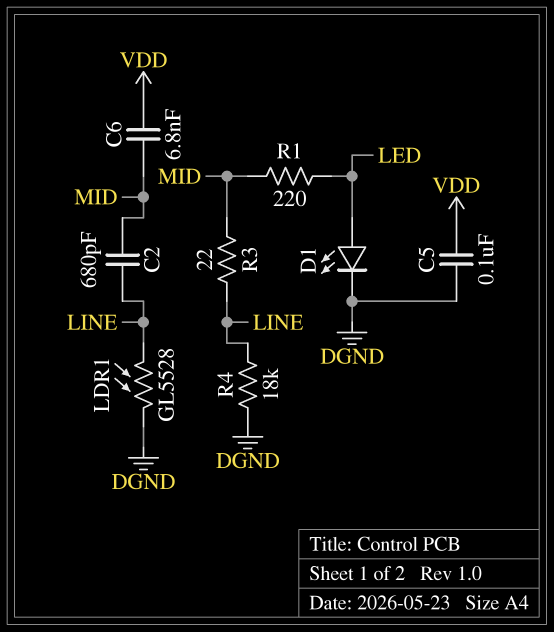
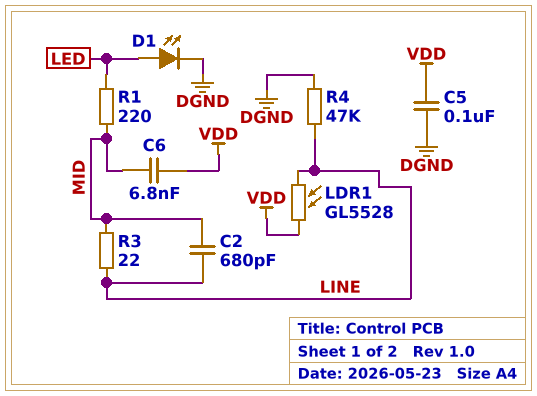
LDR1: GL5528 (DGND, LINE) -> GL5528 (LINE, VDD)
R4: 18k (DGND, LINE) -> 47k (DGND, LINE)

